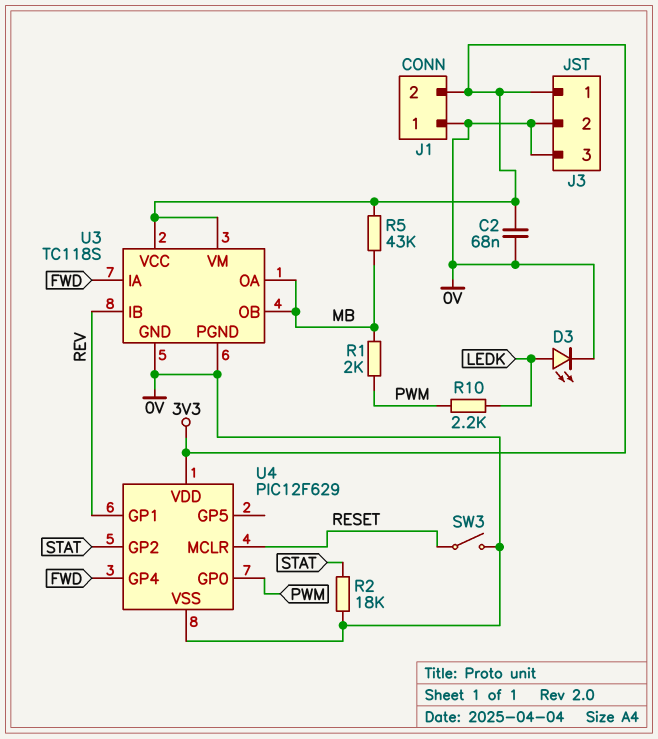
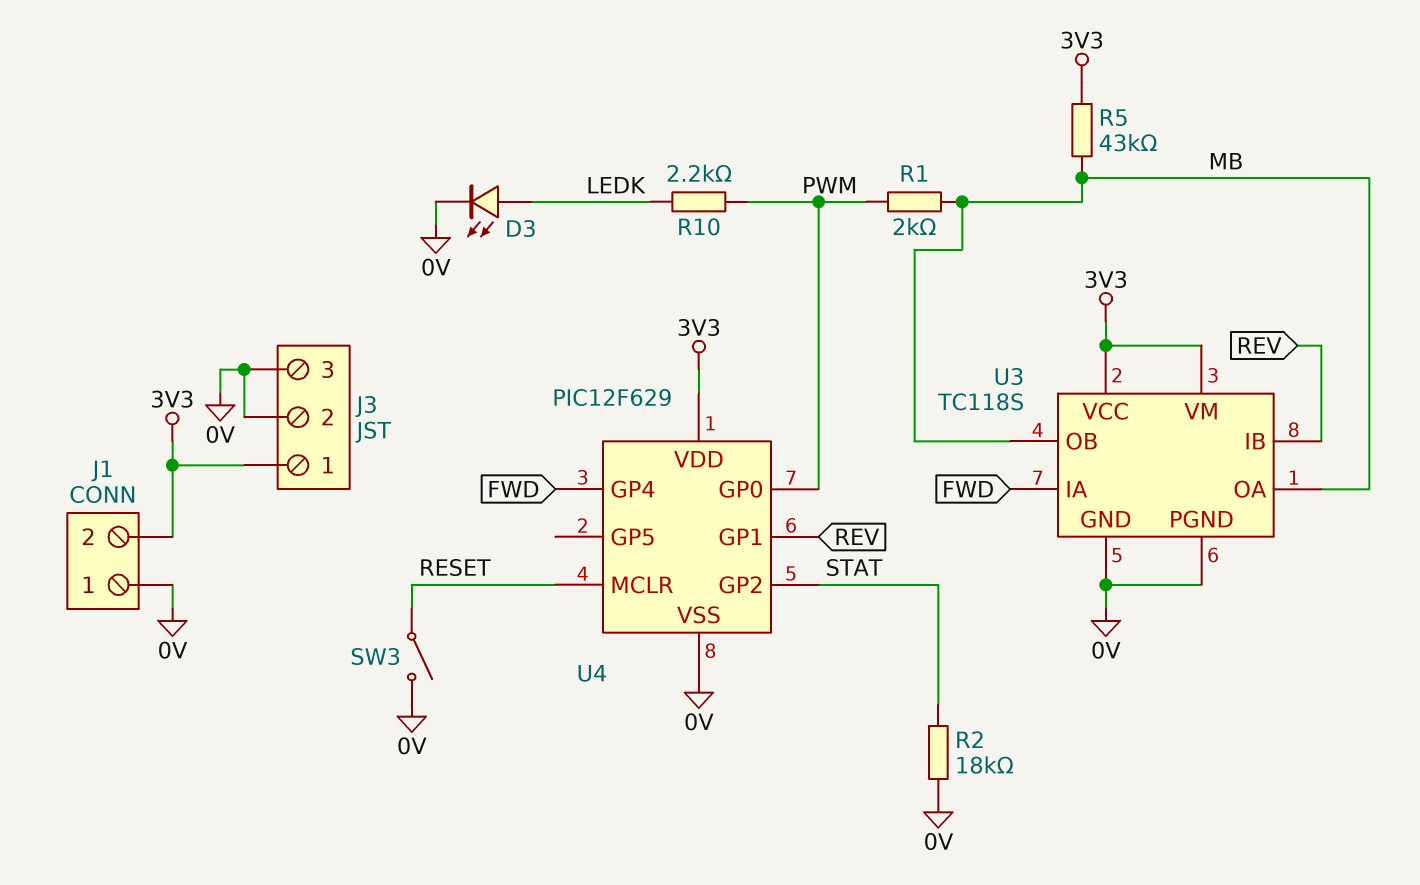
C2: 68nF (0V, 3V3) -> none

